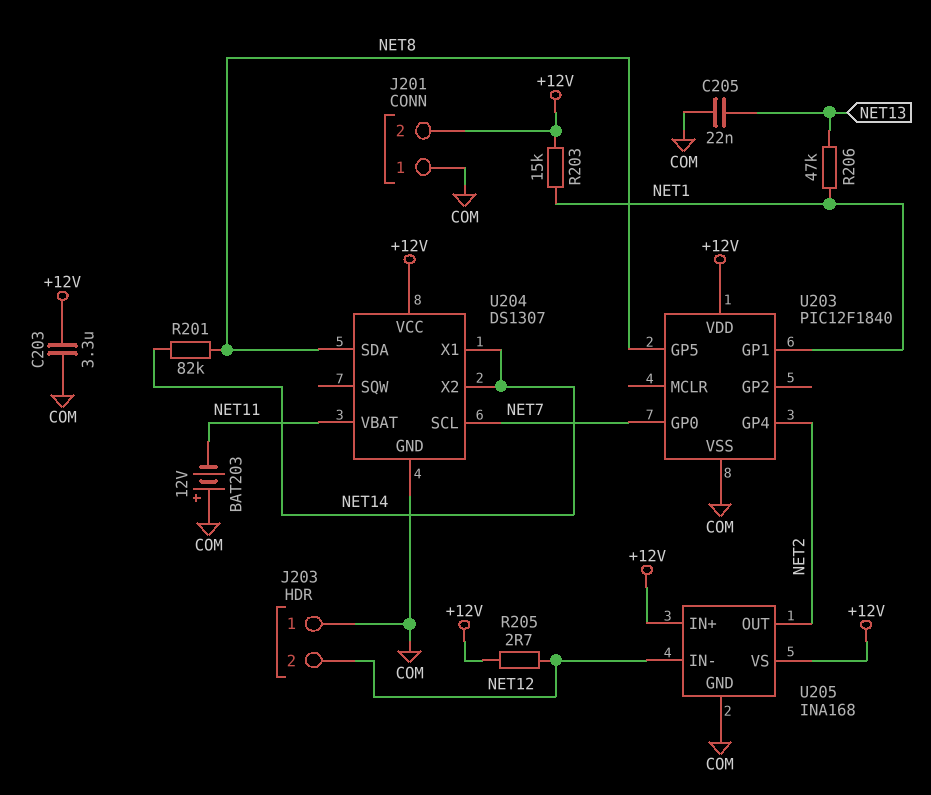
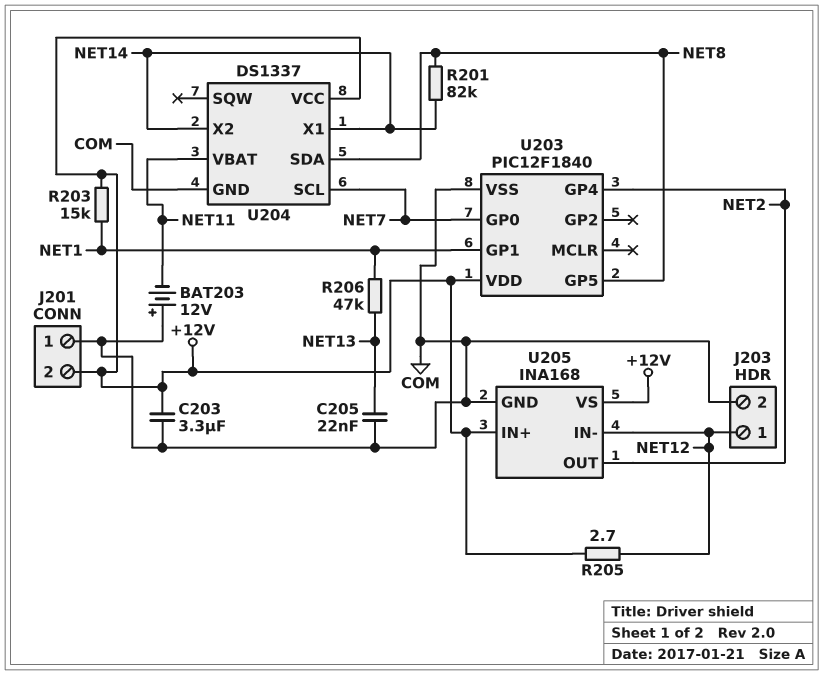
J203 pin 1: COM -> NET12
J203 pin 2: NET12 -> COM
U204: DS1307 -> DS1337

